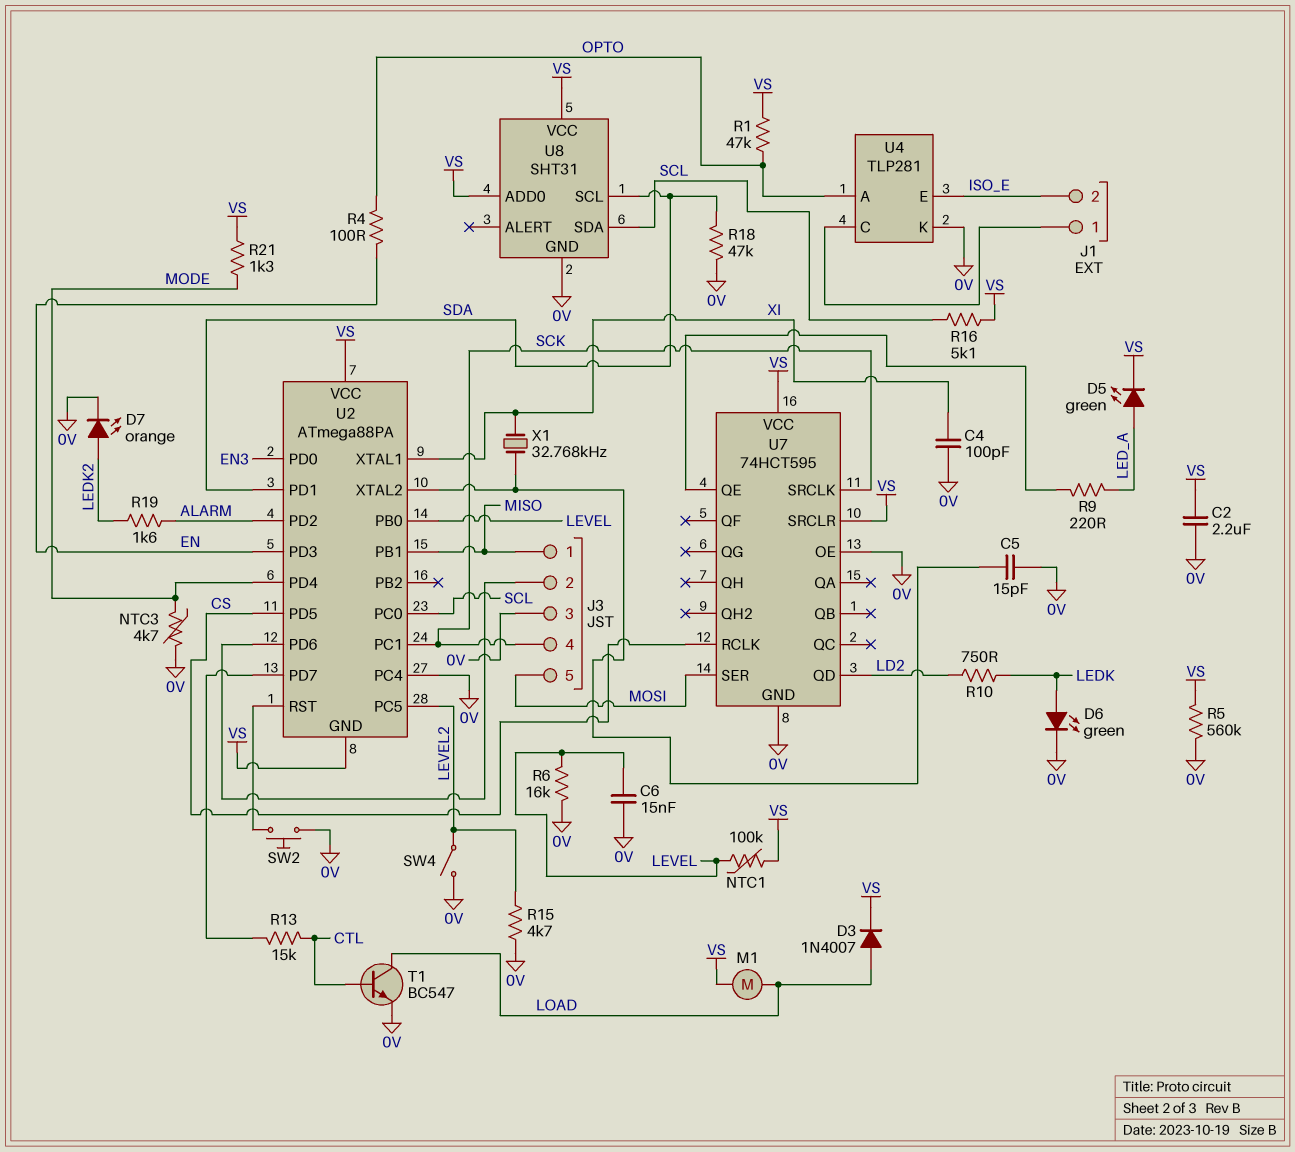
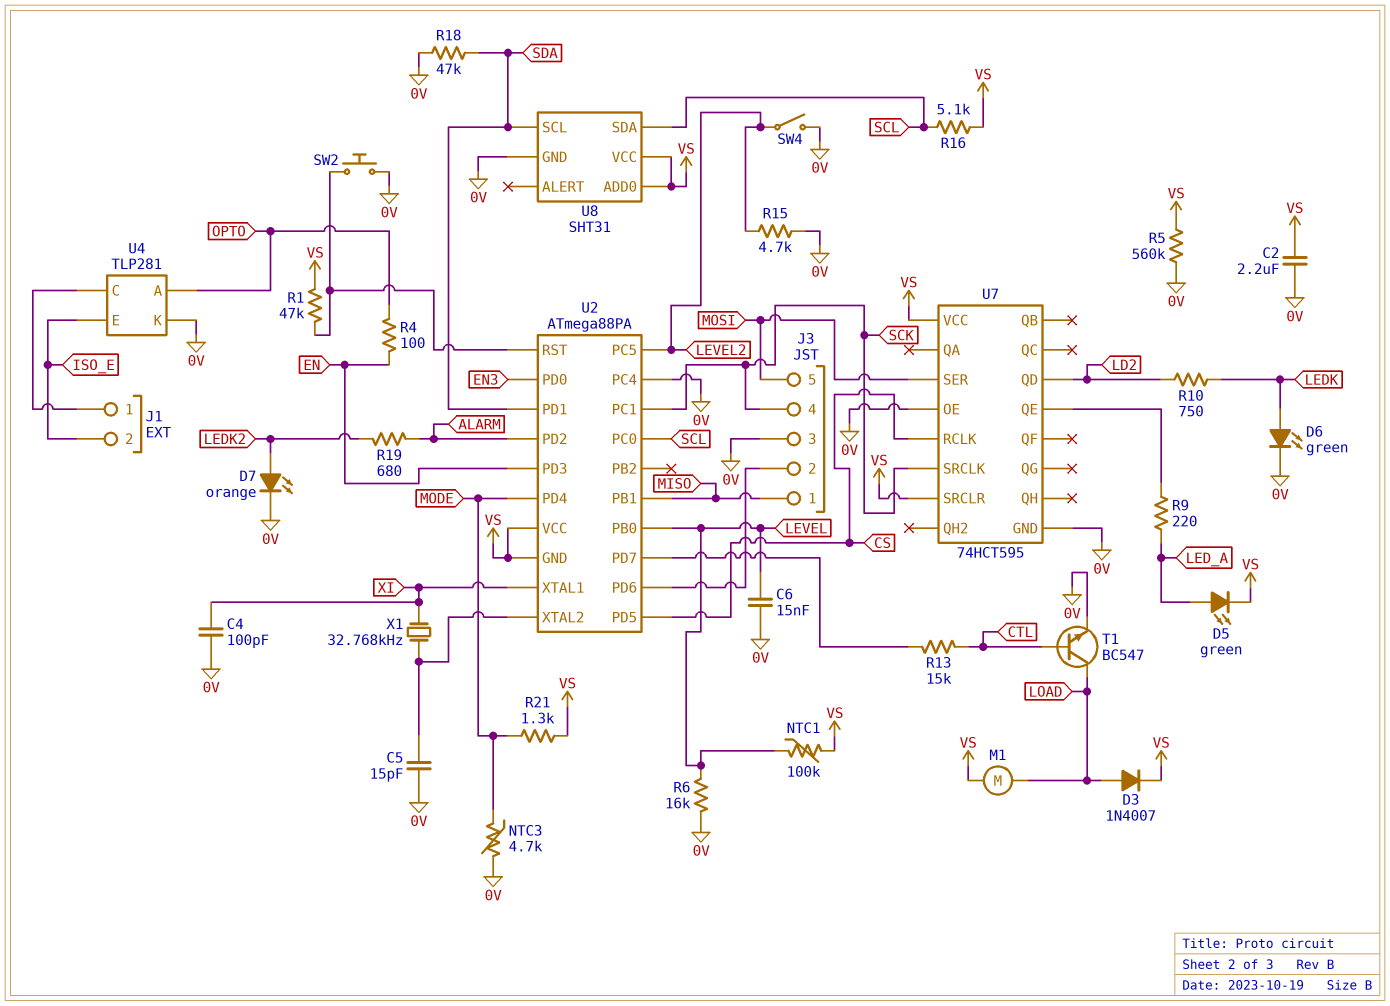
R1: 47k (OPTO, VS) -> 47k (U2/RST, VS)
R19: 1.6k (ALARM, LEDK2) -> 680 (ALARM, LEDK2)

